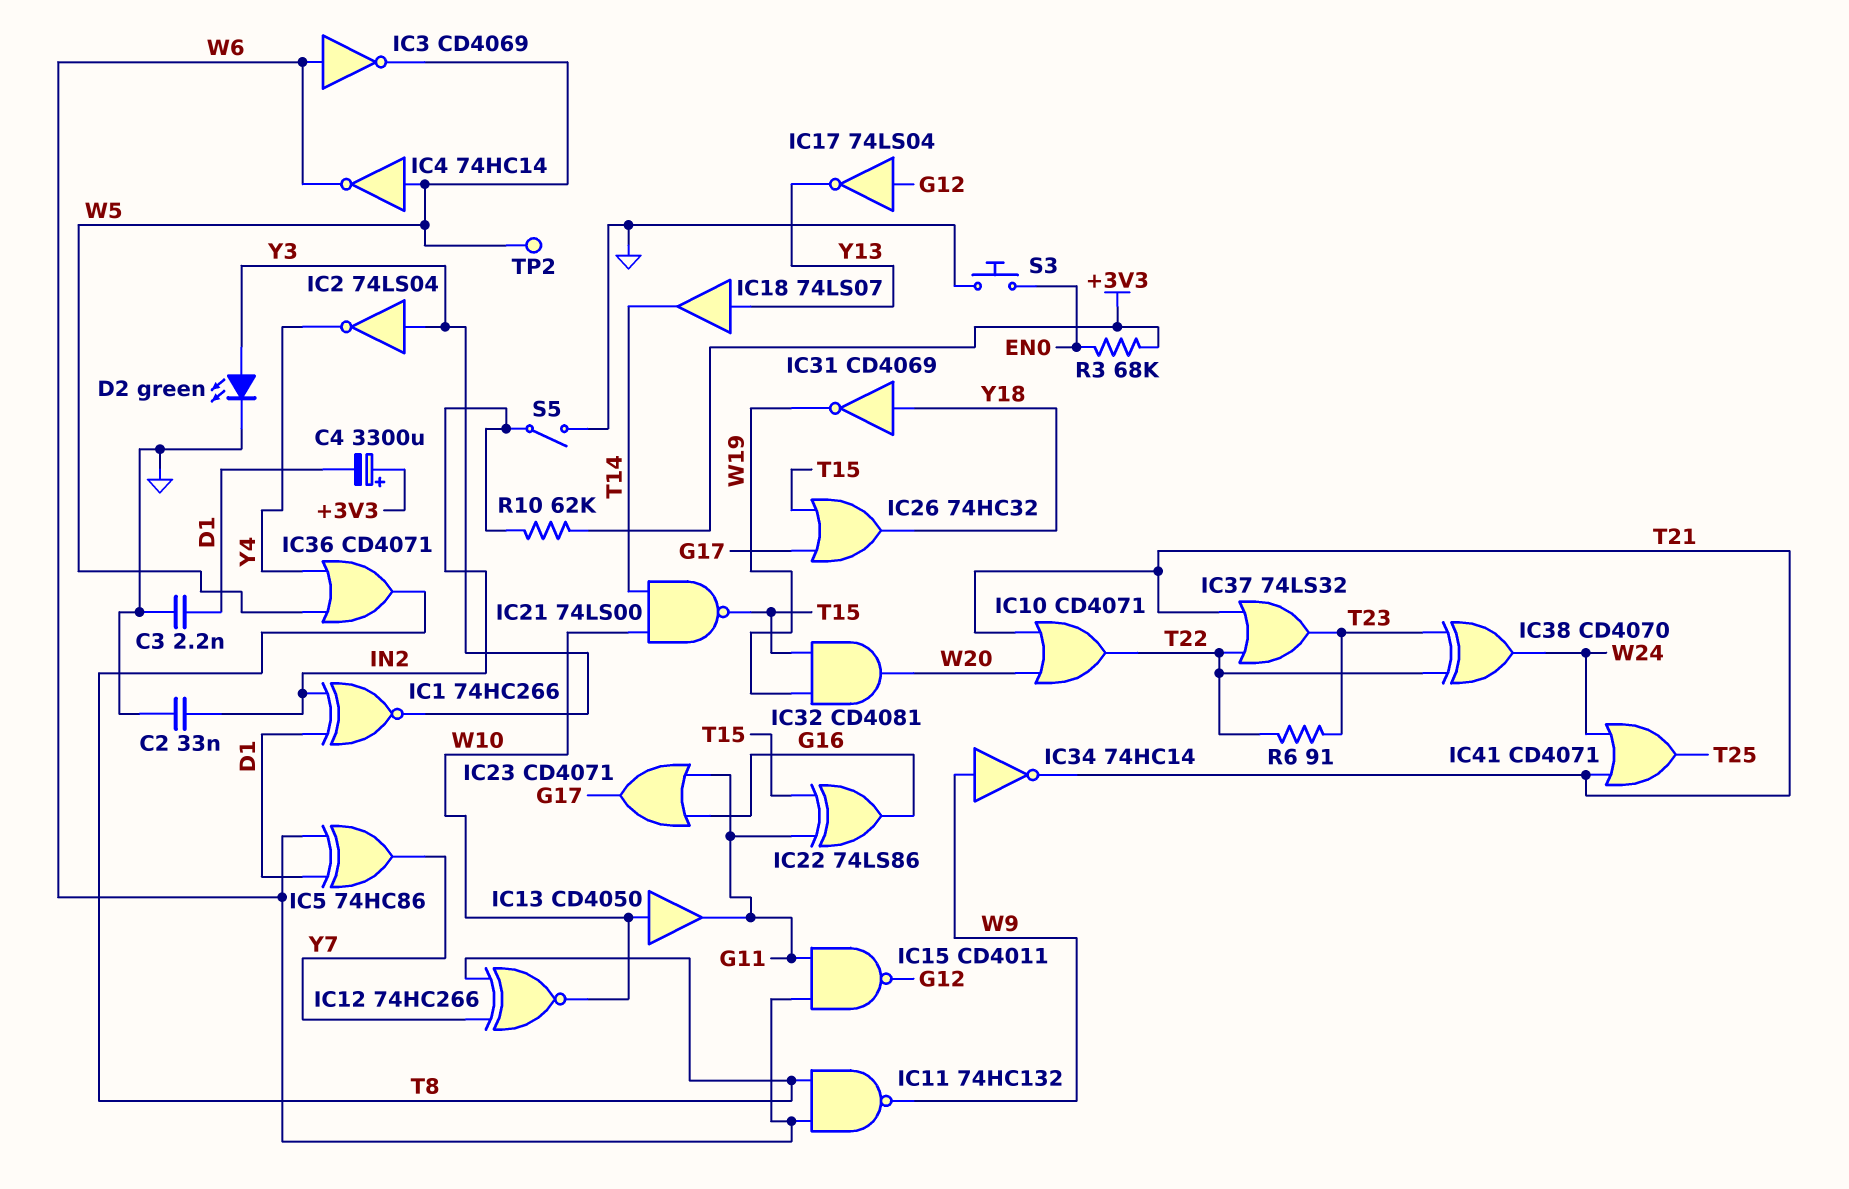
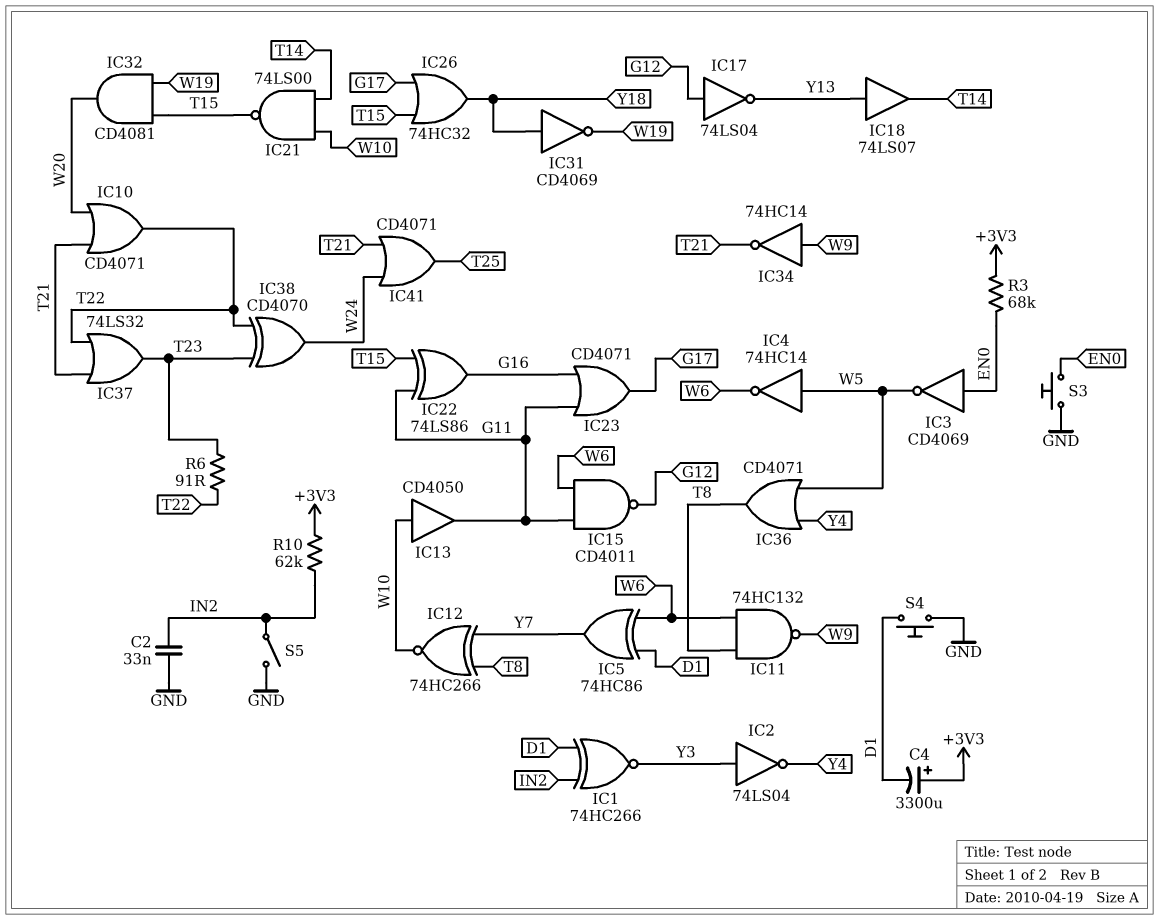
C3: 2.2nF (D1, GND) -> none
D2: LED green (A Y3, K GND) -> none
IC3: NOT CD4069 (in W6, out W5) -> NOT CD4069 (in EN0, out W5)
S4: none -> button (D1, GND)
TP2: test point (W5) -> none

